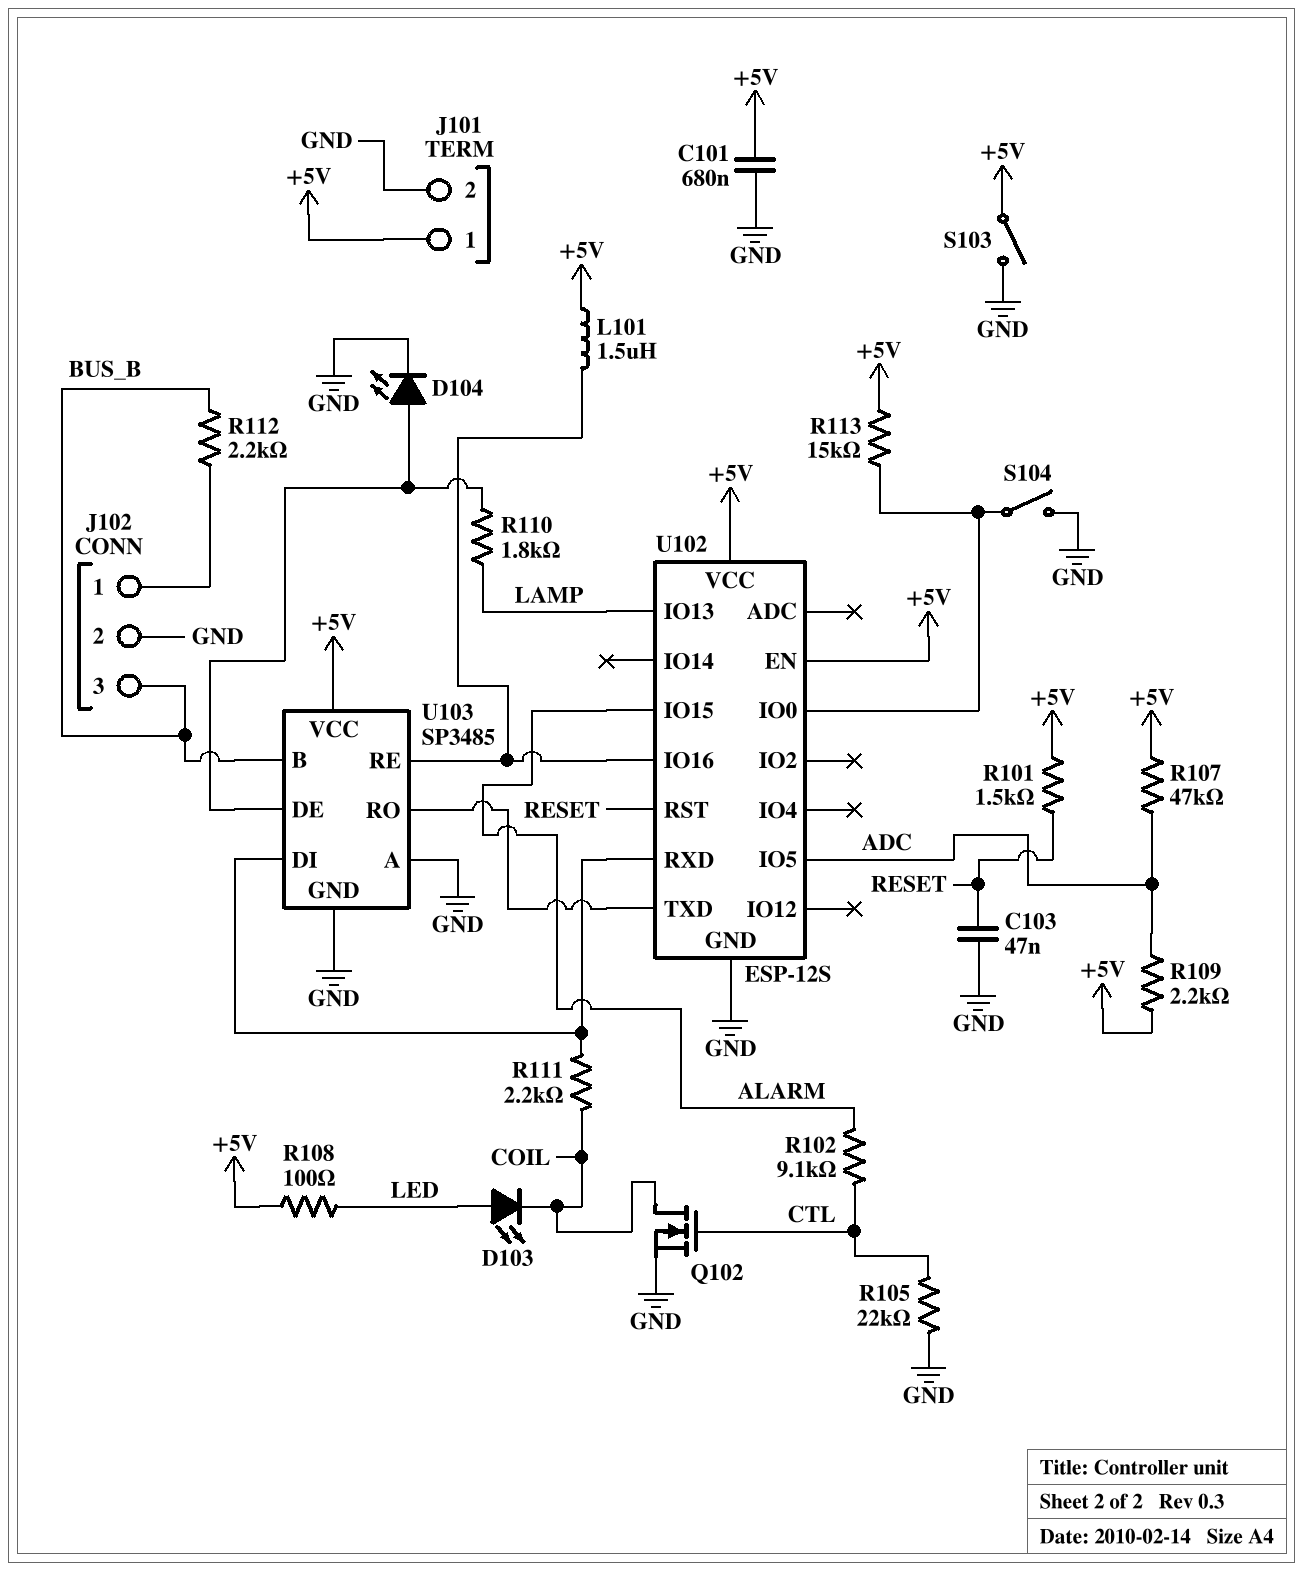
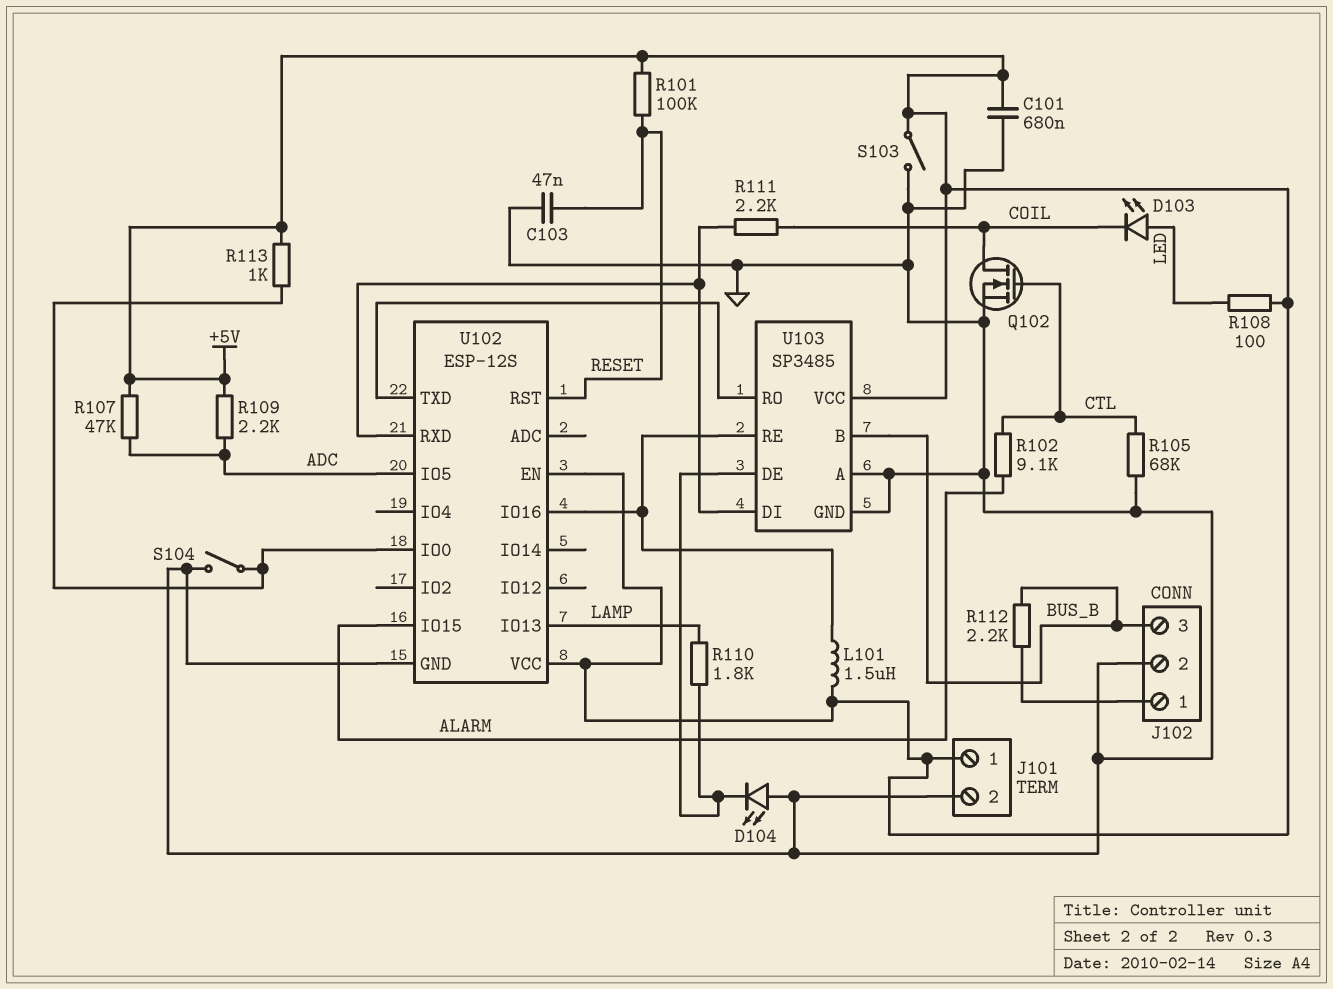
D104: LED (A U103/DE, K GND) -> LED (A GND, K U103/DE)
R101: 1.5k (+5V, RESET) -> 100k (+5V, RESET)
R105: 22k (CTL, GND) -> 68k (CTL, GND)
R113: 15k (+5V, U102/IO0) -> 1k (+5V, U102/IO0)

